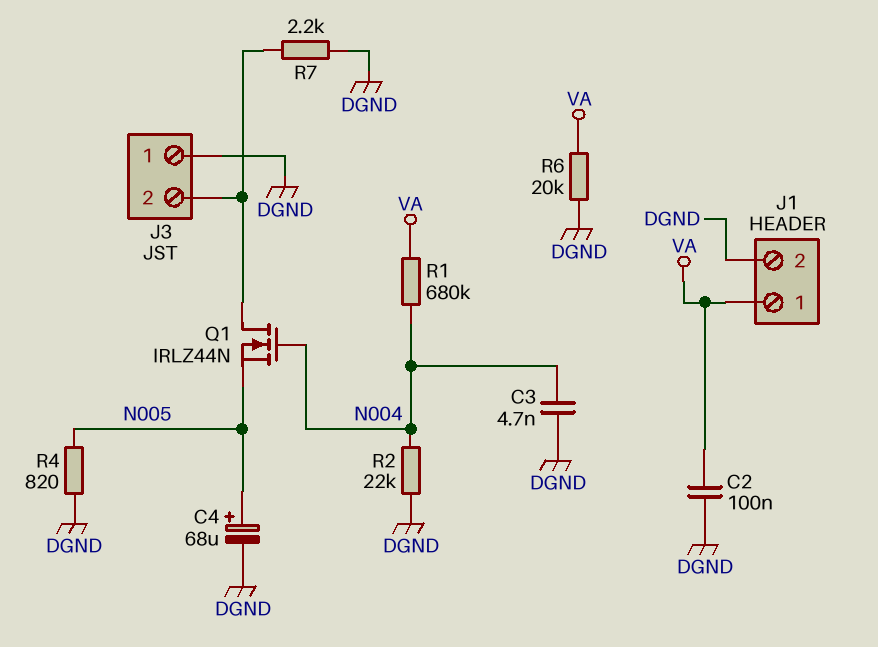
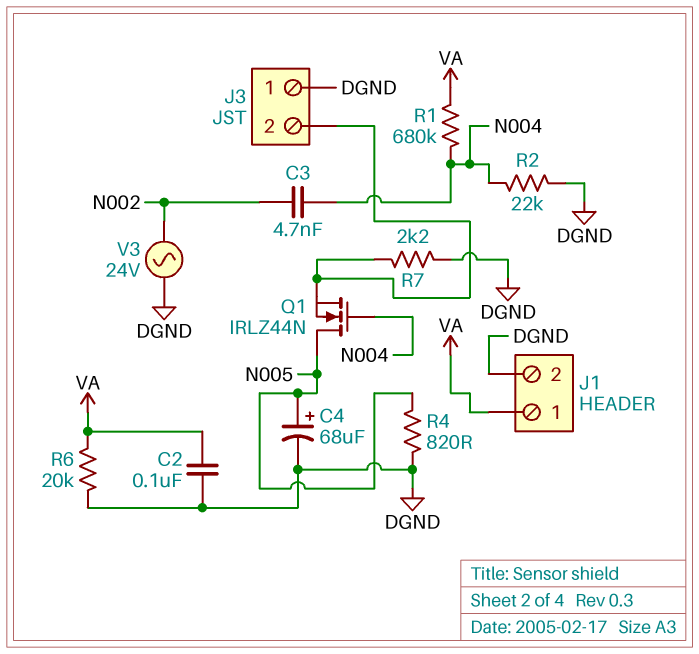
C3: 4.7nF (DGND, N004) -> 4.7nF (N002, N004)
Q1: NMOS IRLZ44N (G N004, D J3/2, S N005) -> NMOS IRLZ44N (G N004, D N005, S J3/2)
V3: none -> AC 24V (DGND, N002)

